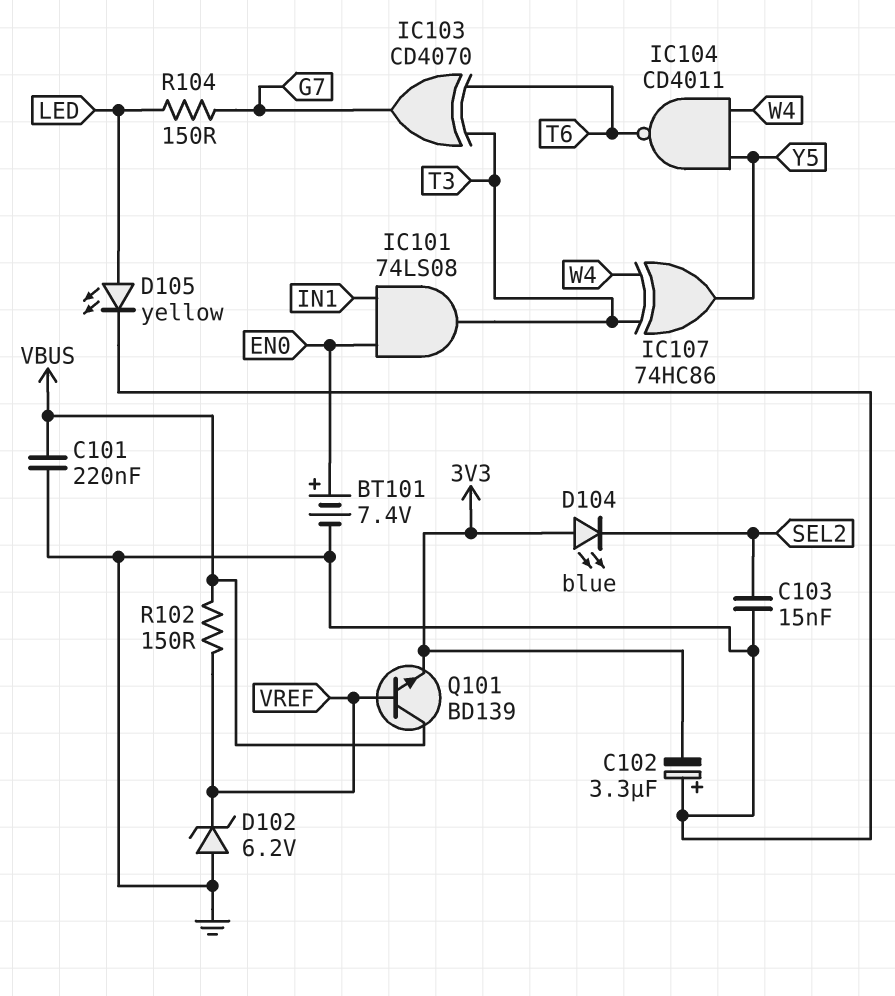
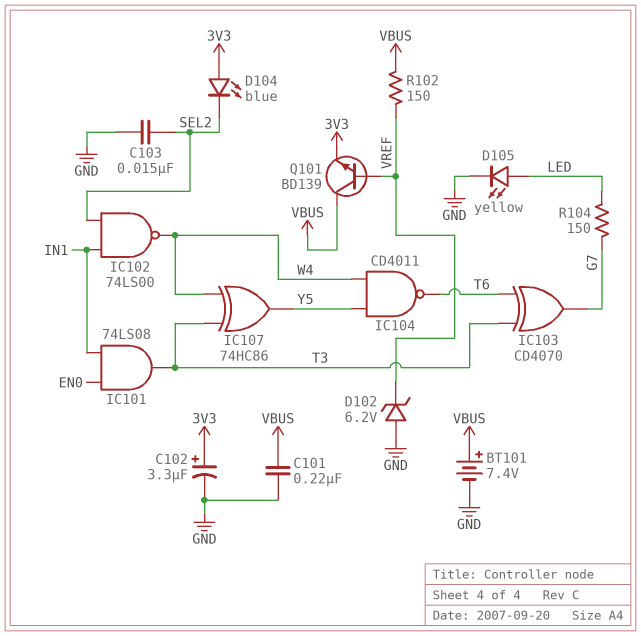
BT101: 7.4V (plus EN0, minus GND) -> 7.4V (plus VBUS, minus GND)
C102: 3.3uF (plus GND, minus 3V3) -> 3.3uF (plus 3V3, minus GND)
IC102: none -> NAND 74LS00 (in IN1, in SEL2, out W4)

